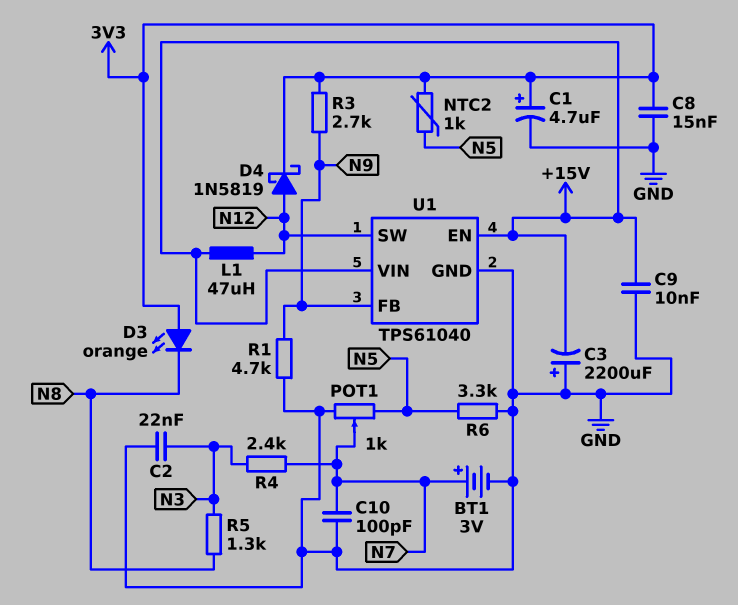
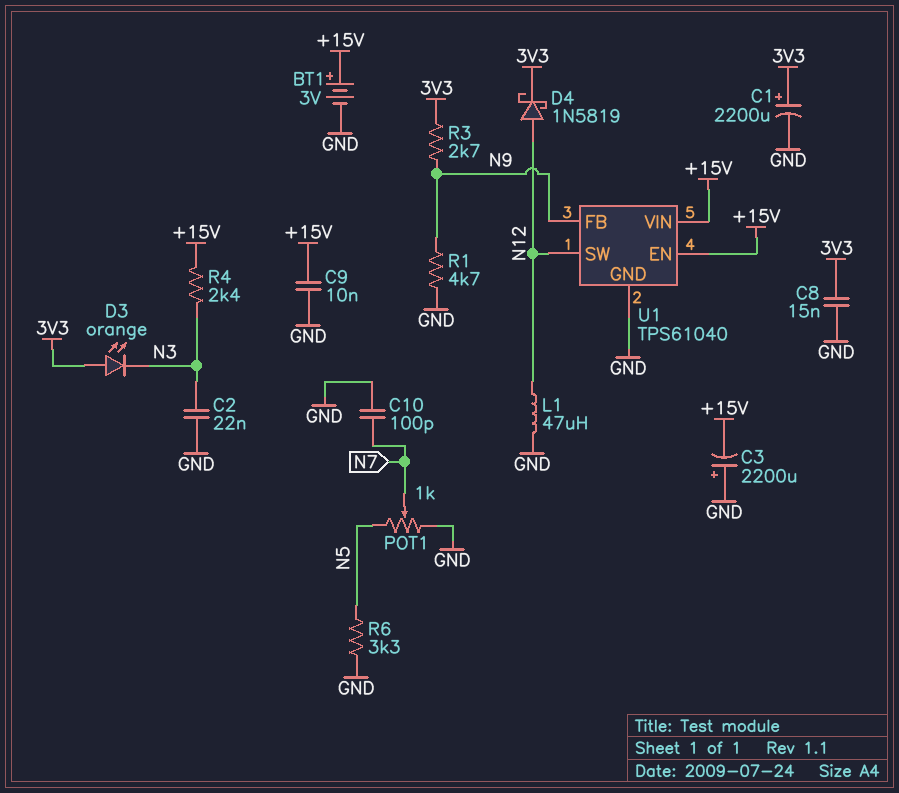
BT1: 3V (plus N7, minus GND) -> 3V (plus +15V, minus GND)
C1: 4.7uF (plus 3V3, minus GND) -> 2200uF (plus 3V3, minus GND)
D3: LED orange (A 3V3, K N8) -> LED orange (A 3V3, K N3)
L1: 47uH (+15V, N12) -> 47uH (GND, N12)
NTC2: 1k (3V3, N5) -> none
R4: 2.4k (N3, N7) -> 2.4k (+15V, N3)
R5: 1.3k (N3, N8) -> none

